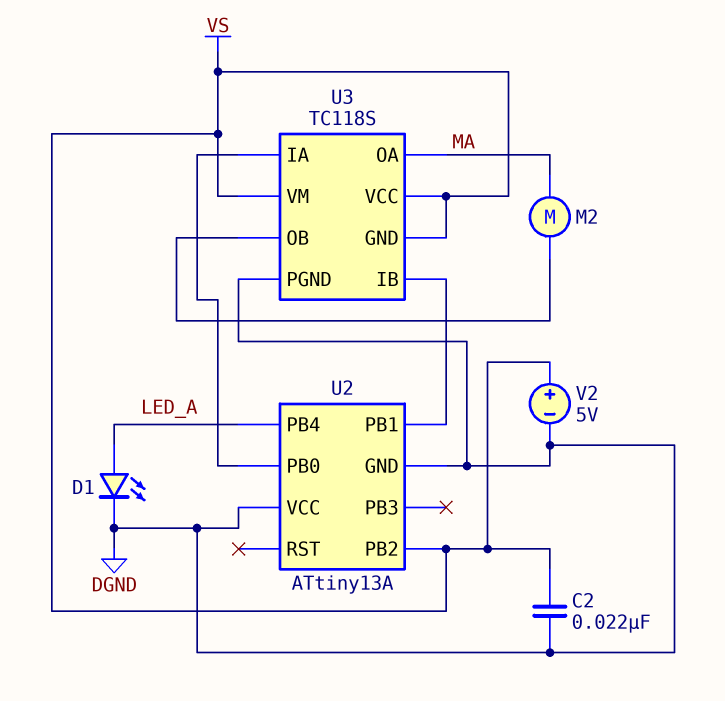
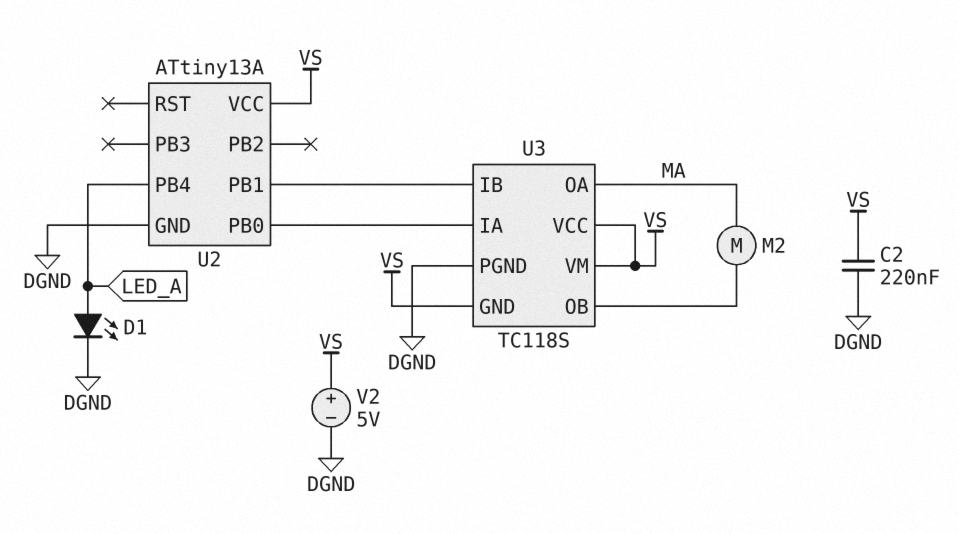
C2: 22nF (DGND, VS) -> 220nF (DGND, VS)
U2 pin PB2: VS -> none
U2 pin VCC: DGND -> VS

